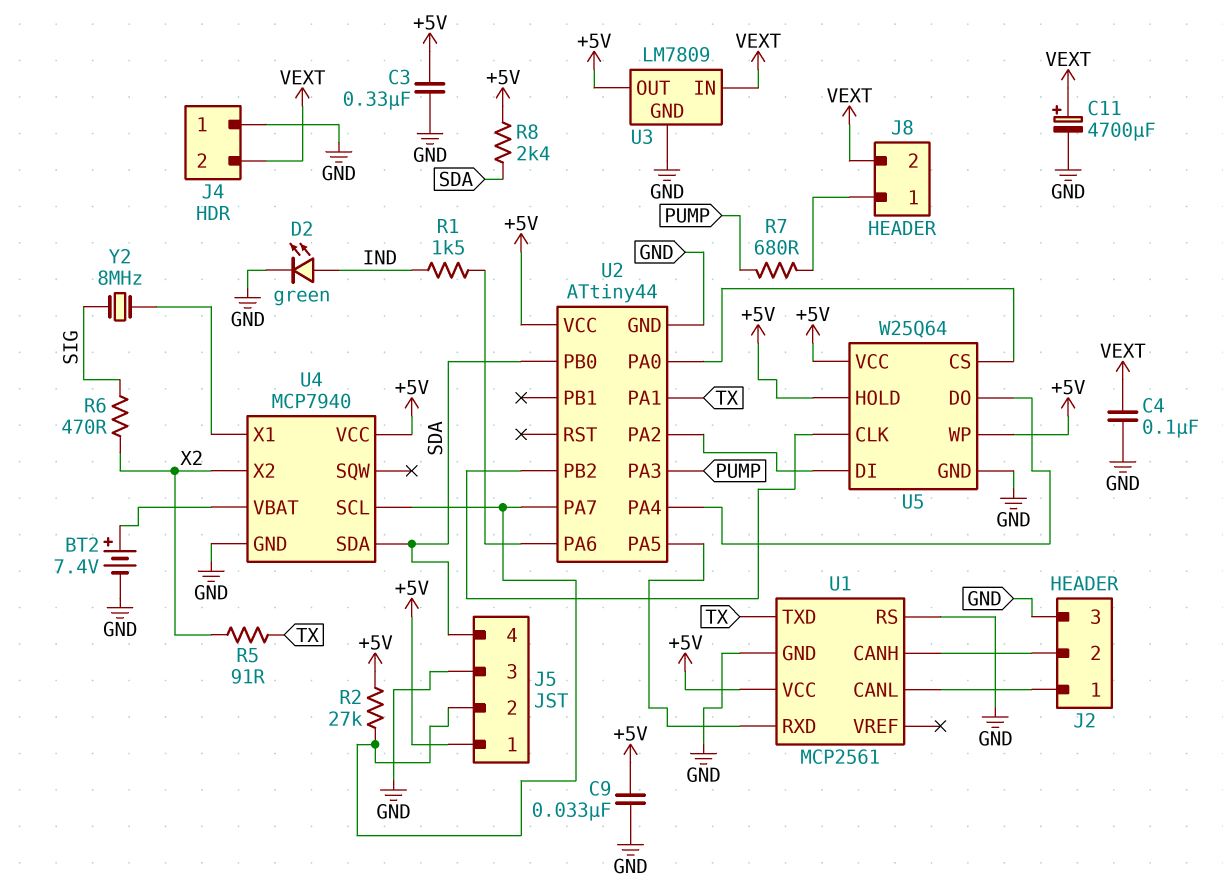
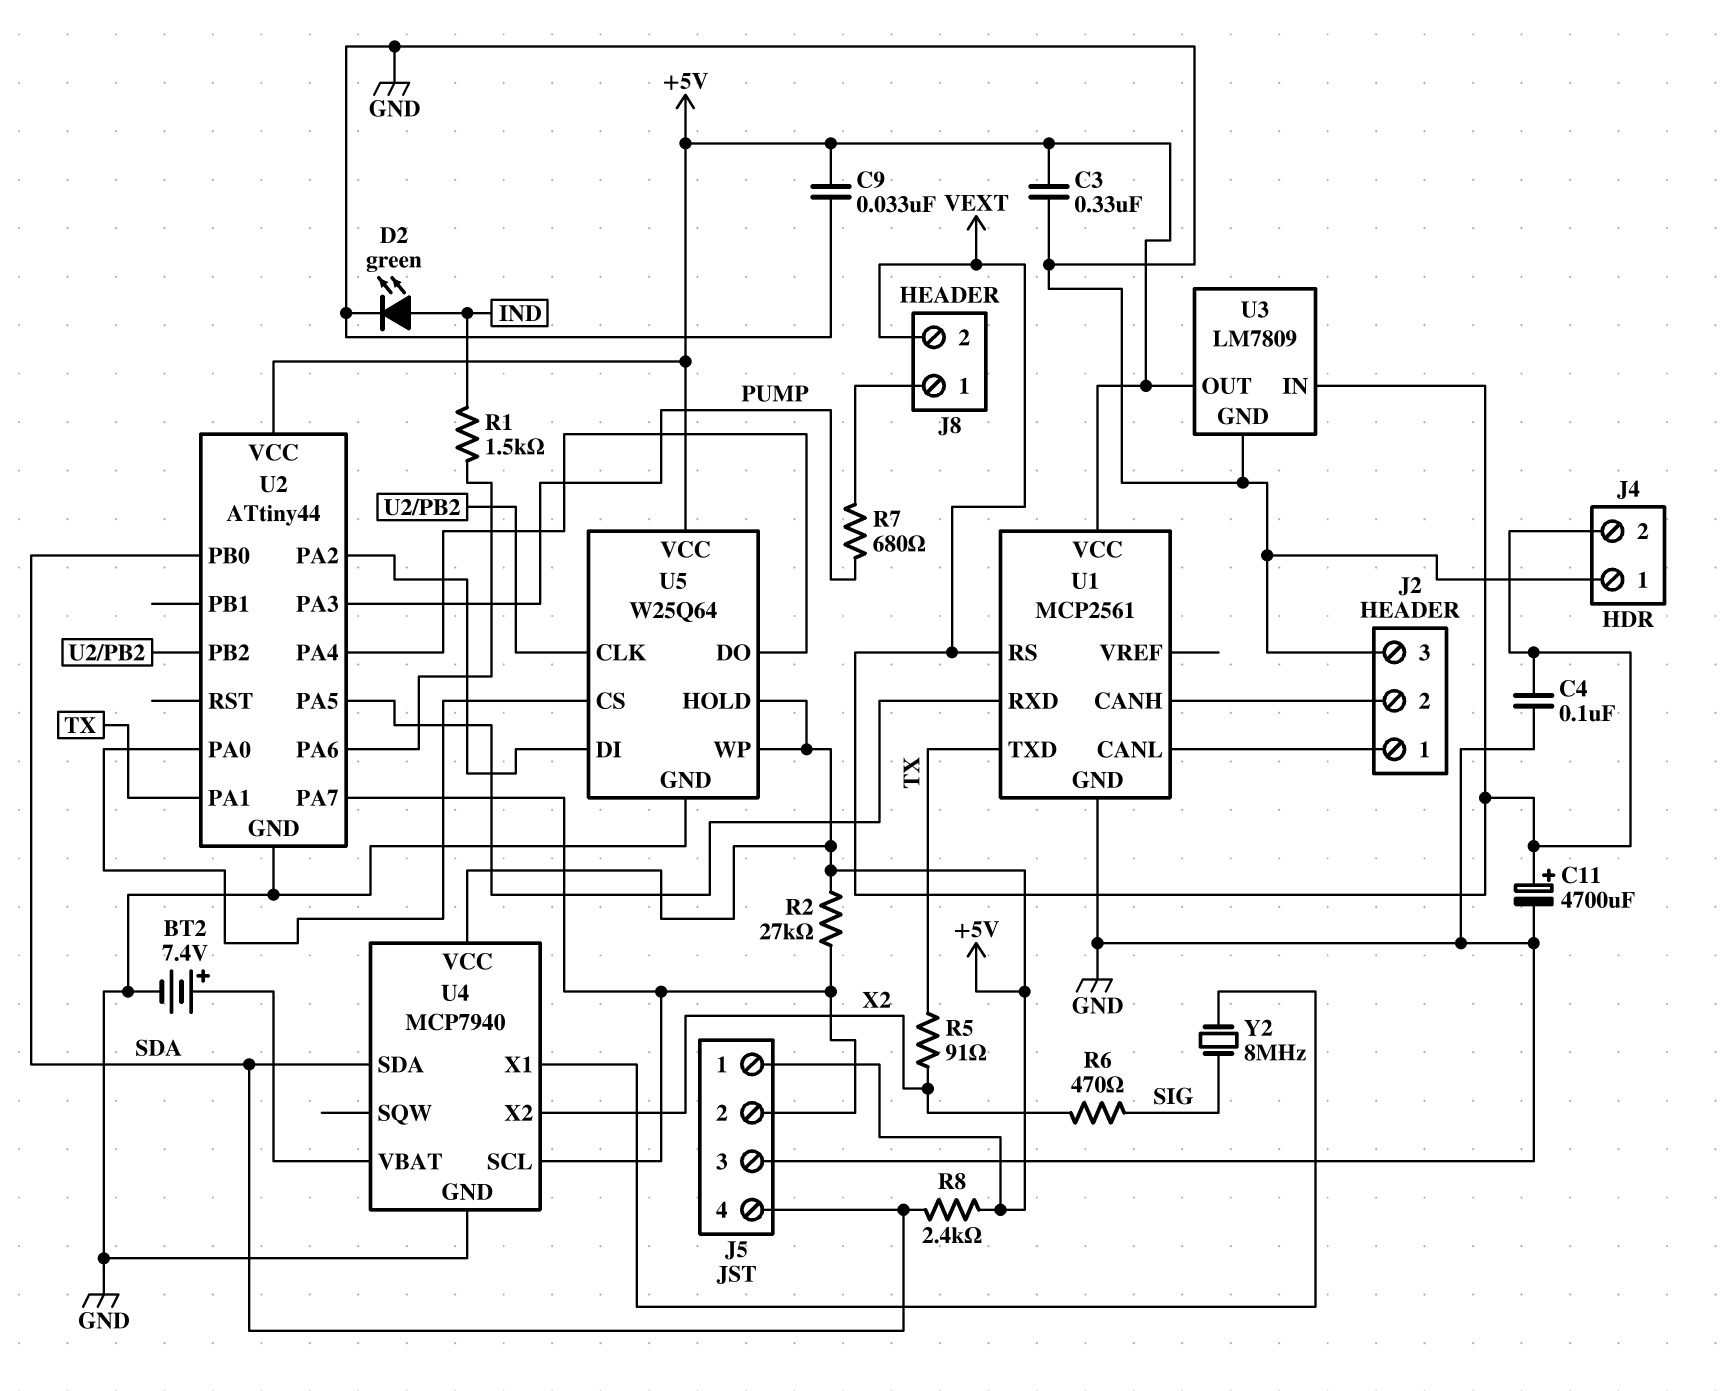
U1 pin RS: GND -> VEXT

